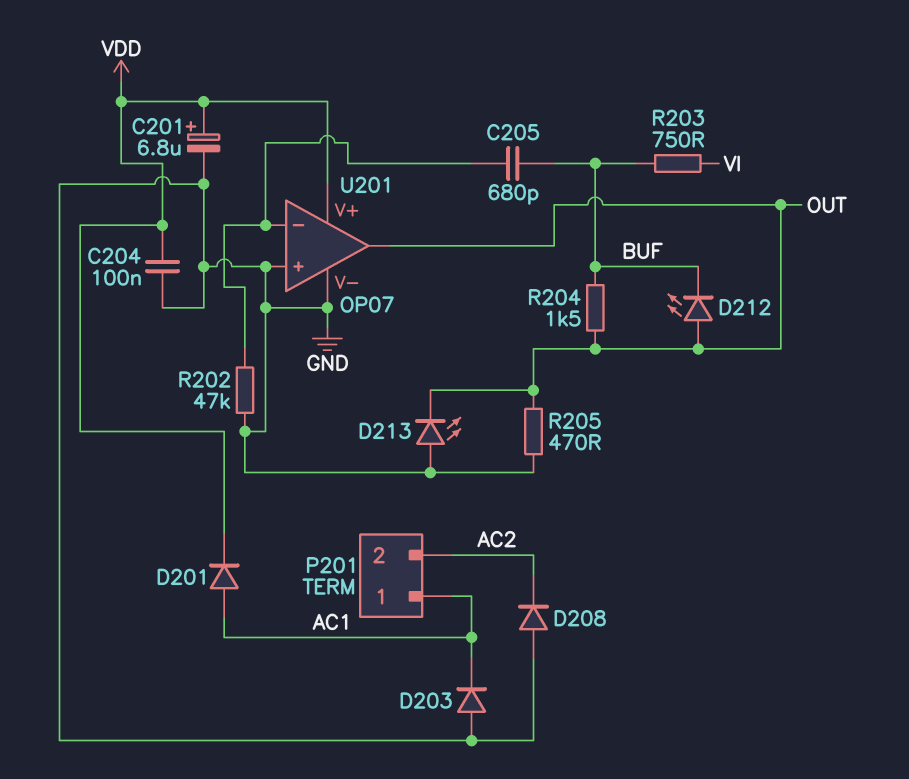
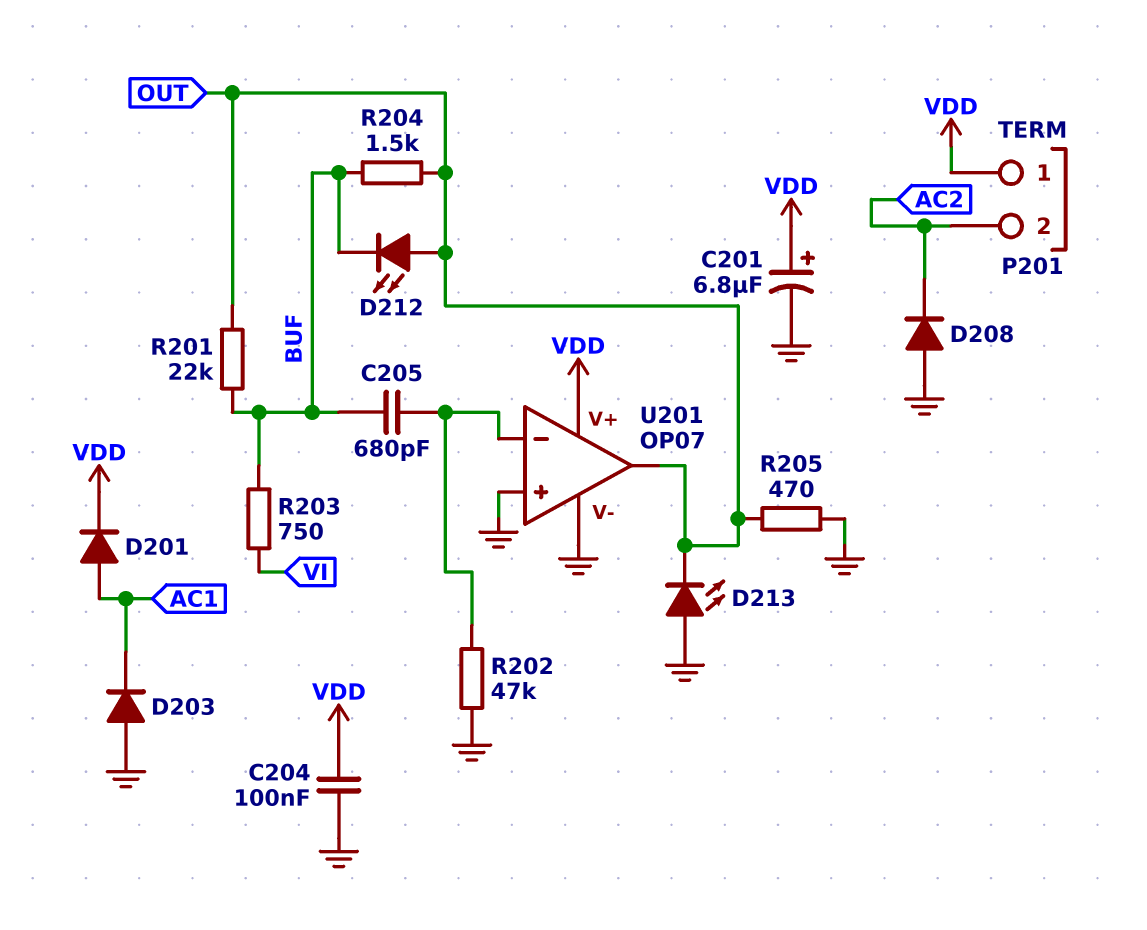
P201 pin 1: AC1 -> VDD
R201: none -> 22k (BUF, OUT)

